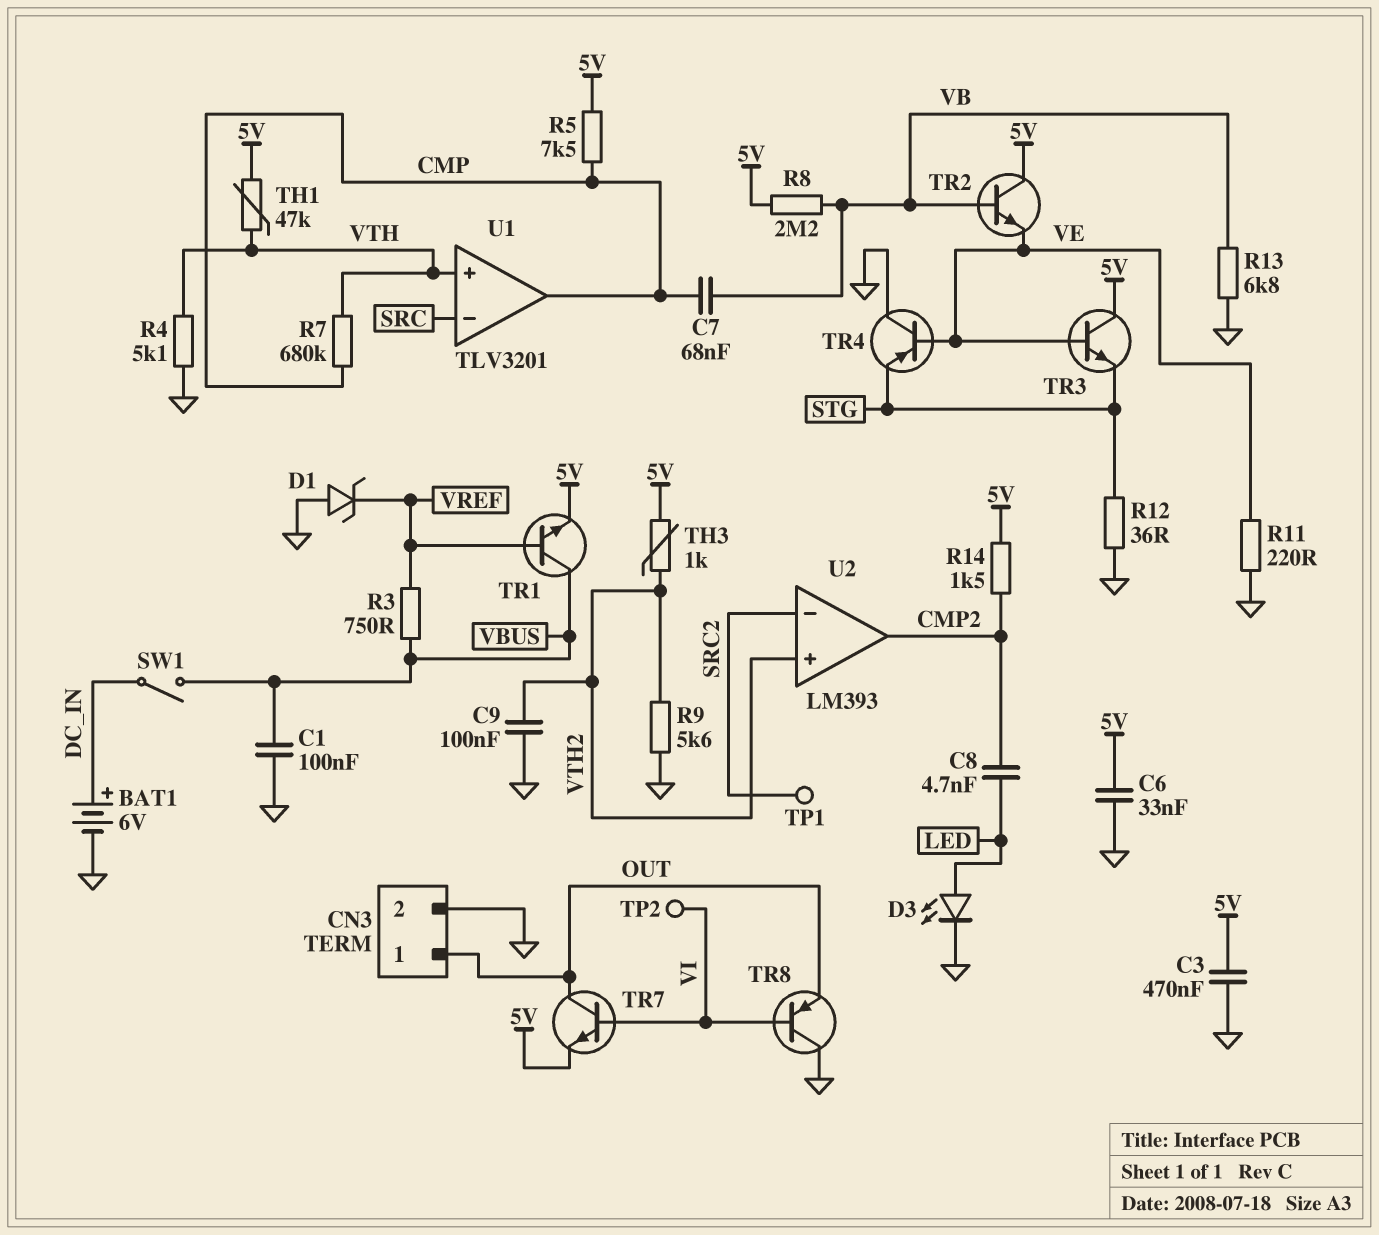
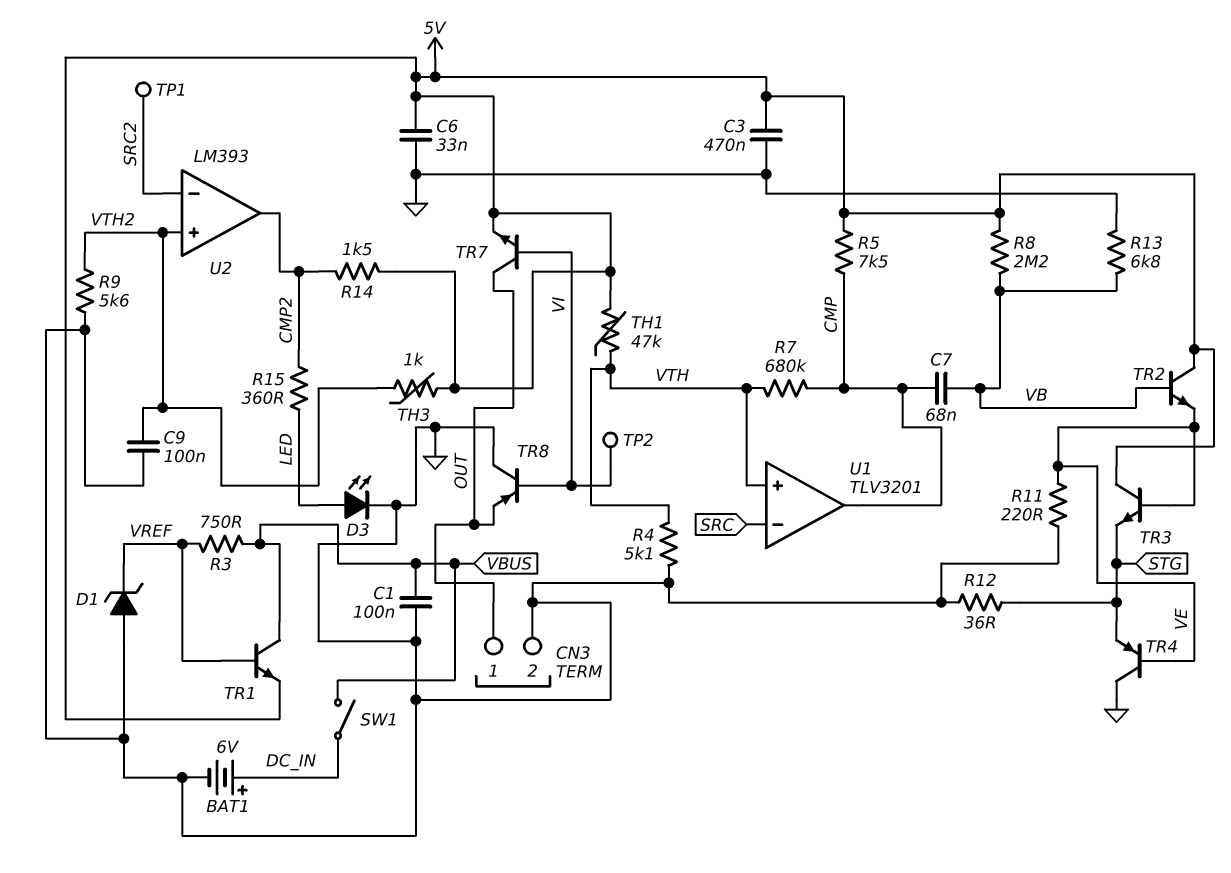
C8: 4.7nF (CMP2, LED) -> none
R15: none -> 360 (CMP2, LED)

